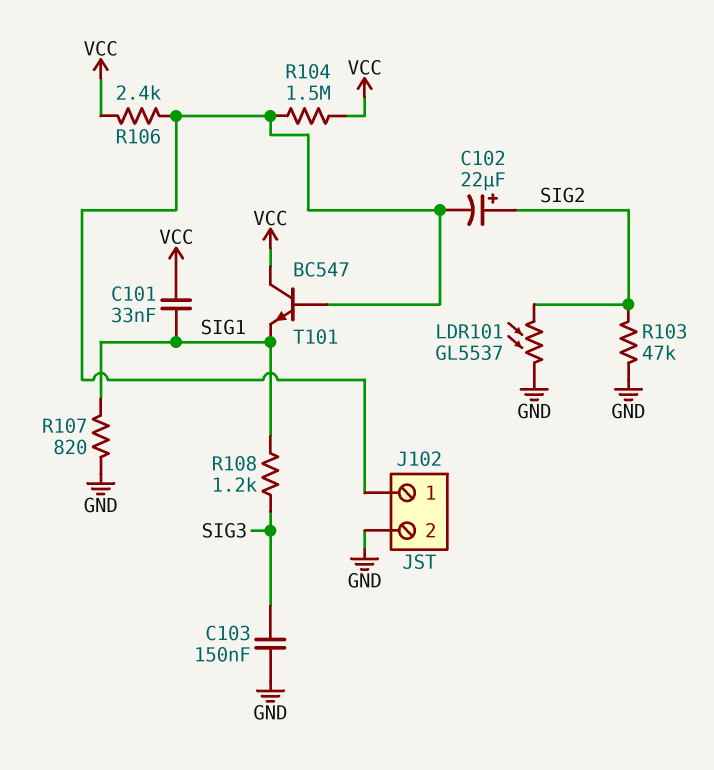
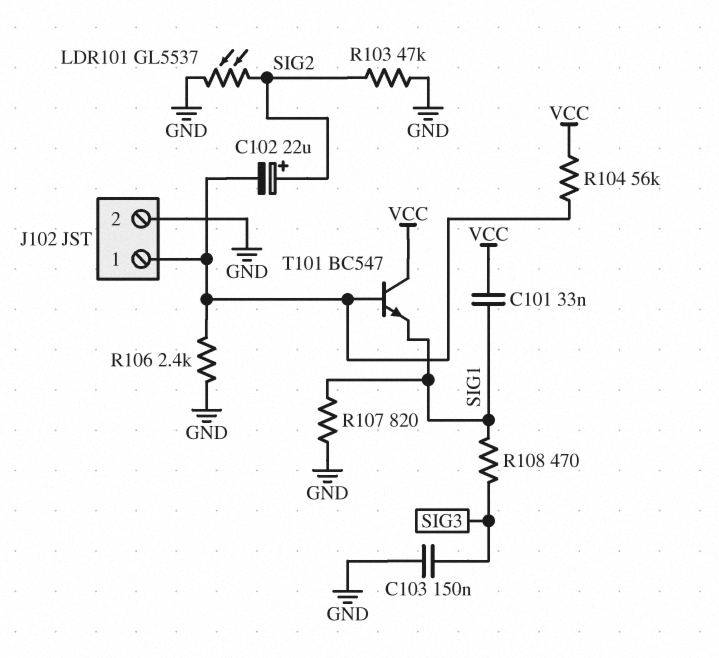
R104: 1.5M (J102/1, VCC) -> 56k (J102/1, VCC)
R106: 2.4k (J102/1, VCC) -> 2.4k (GND, J102/1)
R108: 1.2k (SIG1, SIG3) -> 470 (SIG1, SIG3)

